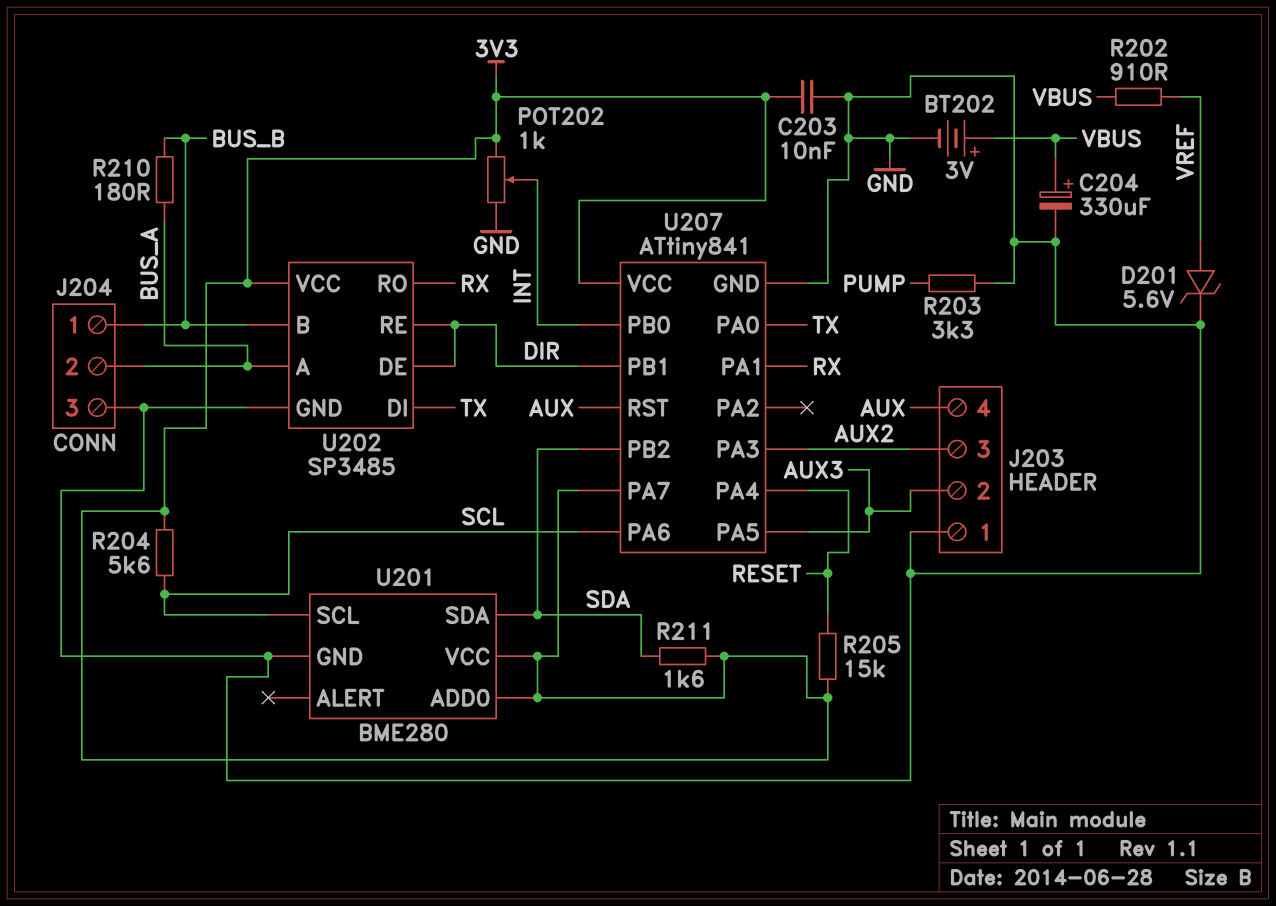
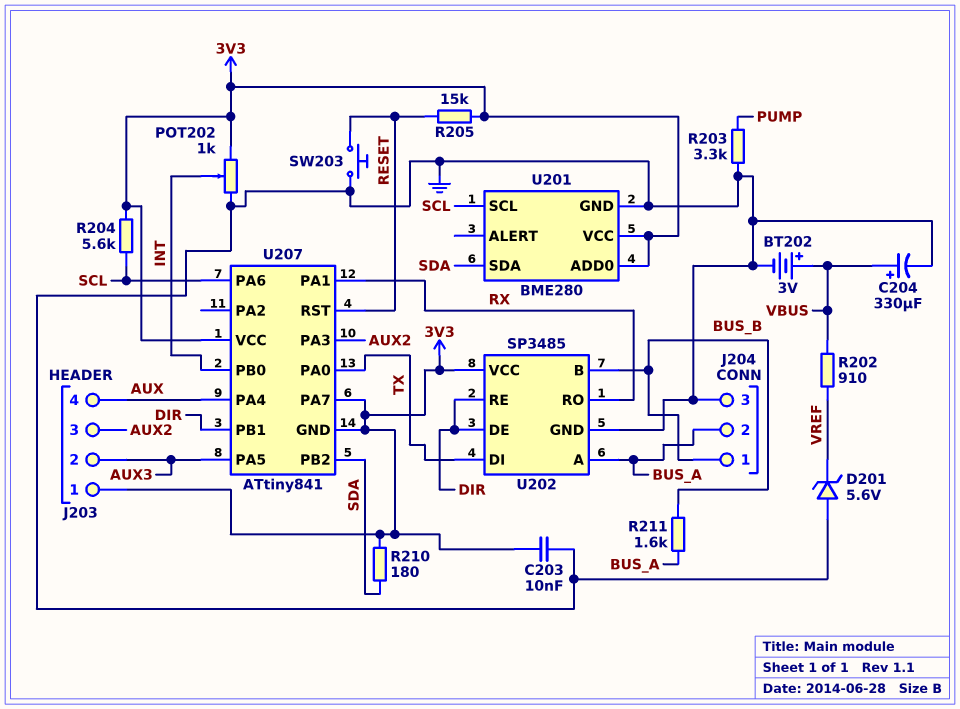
D201: zener 5.6V (A VREF, K GND) -> zener 5.6V (A GND, K VREF)
J203 pin 1: GND -> 3V3
R210: 180 (BUS_A, BUS_B) -> 180 (3V3, SDA)
R211: 1.6k (3V3, SDA) -> 1.6k (BUS_A, BUS_B)
SW203: none -> button (GND, RESET)
U207 pin GND: GND -> 3V3
U207 pin PA4: RESET -> AUX
U207 pin RST: AUX -> RESET

